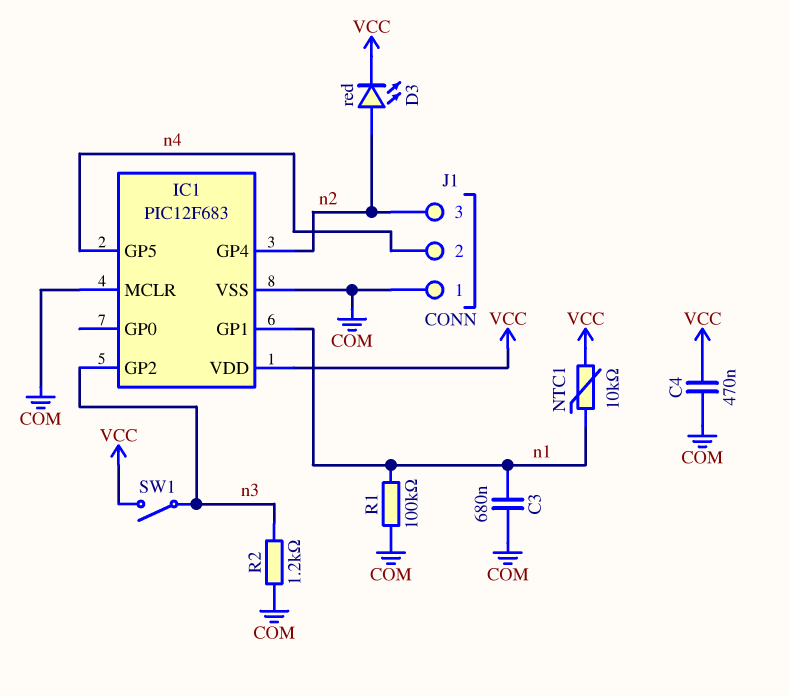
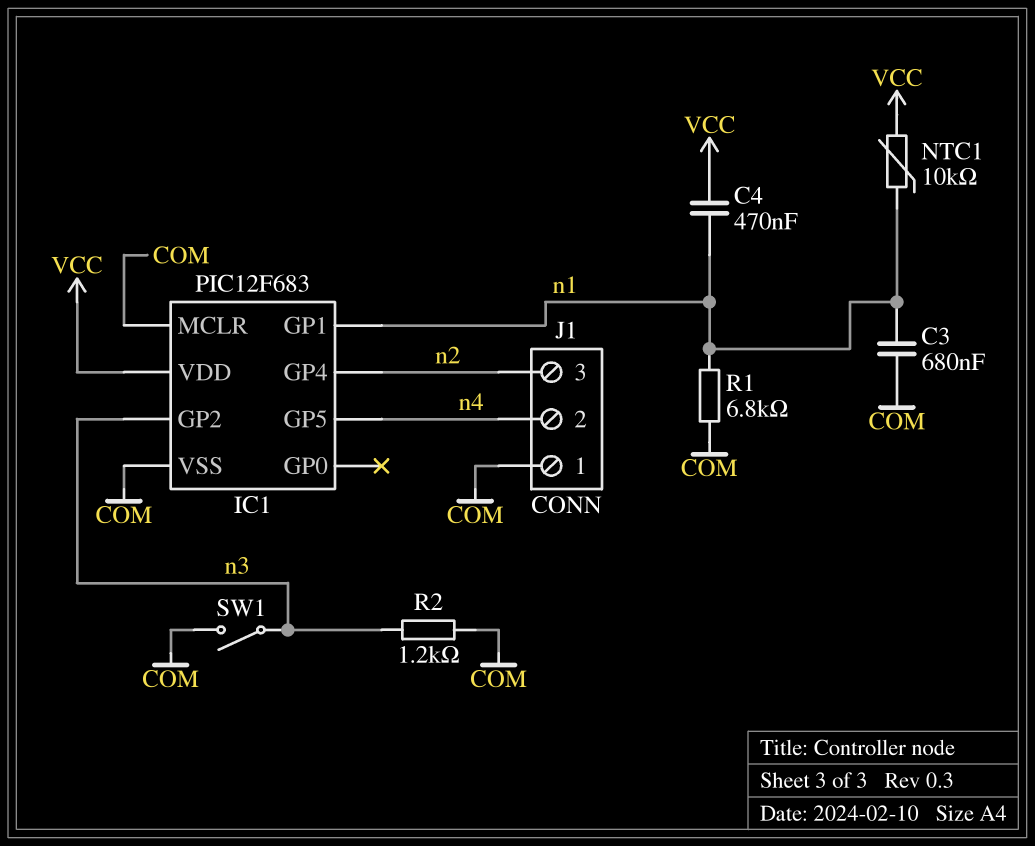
C4: 470nF (COM, VCC) -> 470nF (VCC, n1)
D3: LED red (A n2, K VCC) -> none
R1: 100k (COM, n1) -> 6.8k (COM, n1)
SW1: switch (VCC, n3) -> switch (COM, n3)

